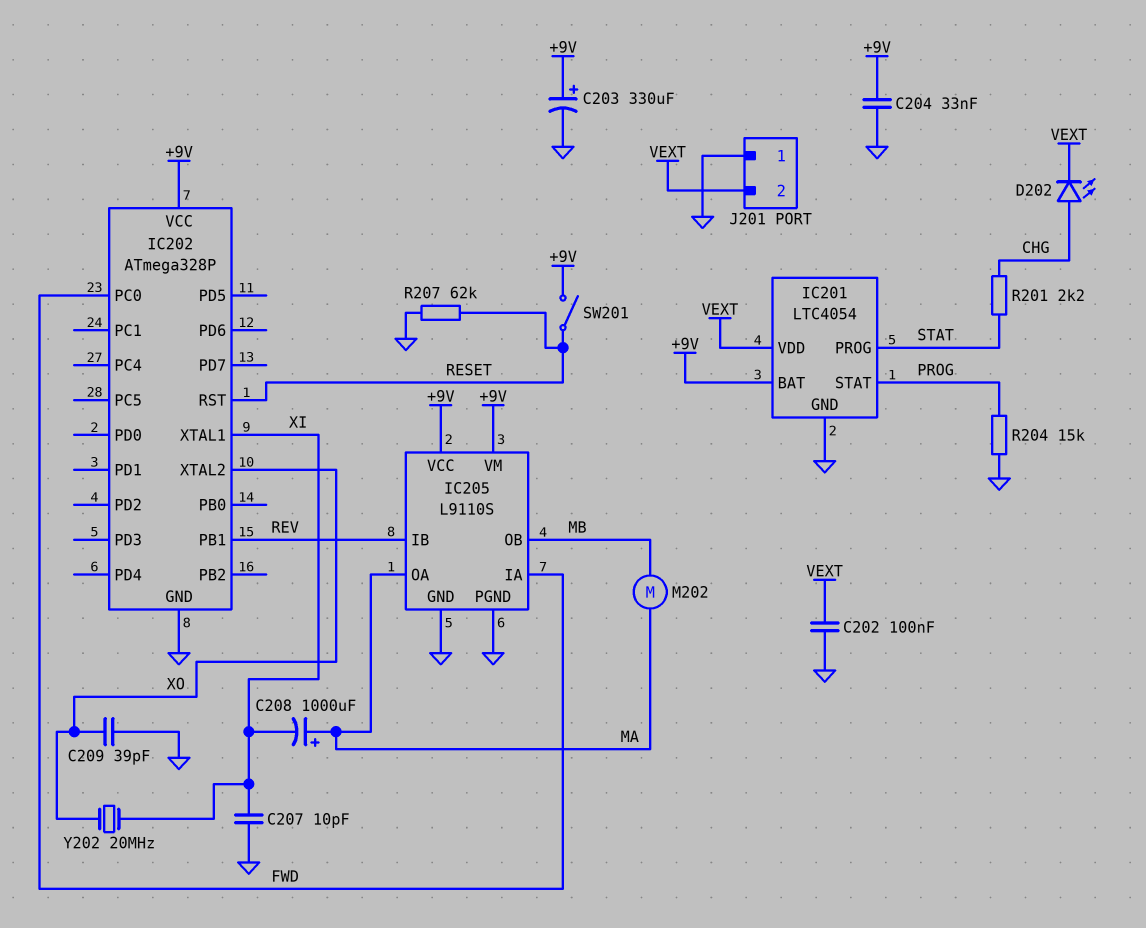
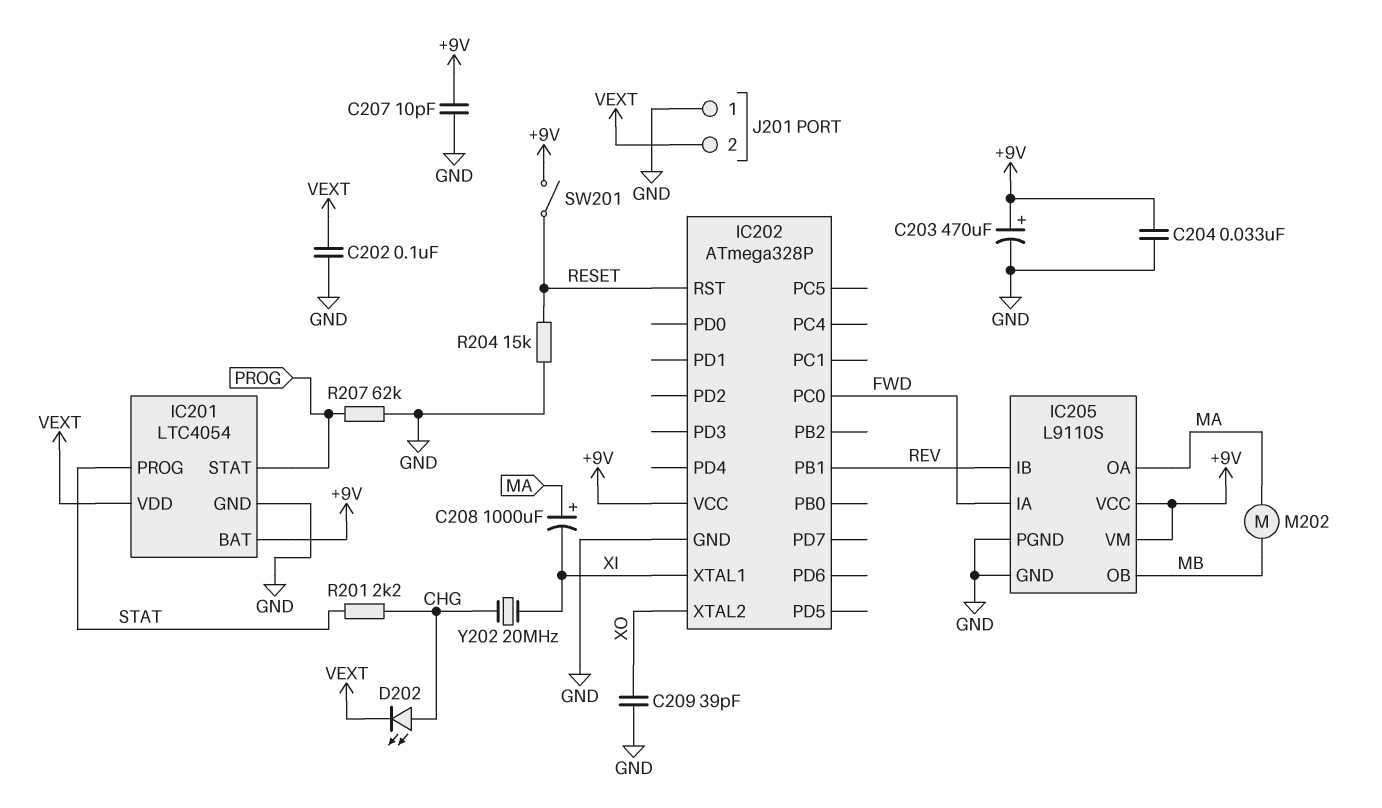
C203: 330uF (plus +9V, minus GND) -> 470uF (plus +9V, minus GND)
C207: 10pF (GND, XI) -> 10pF (+9V, GND)
R204: 15k (GND, PROG) -> 15k (GND, RESET)
R207: 62k (GND, RESET) -> 62k (GND, PROG)
Y202: 20MHz (XI, XO) -> 20MHz (CHG, XI)

